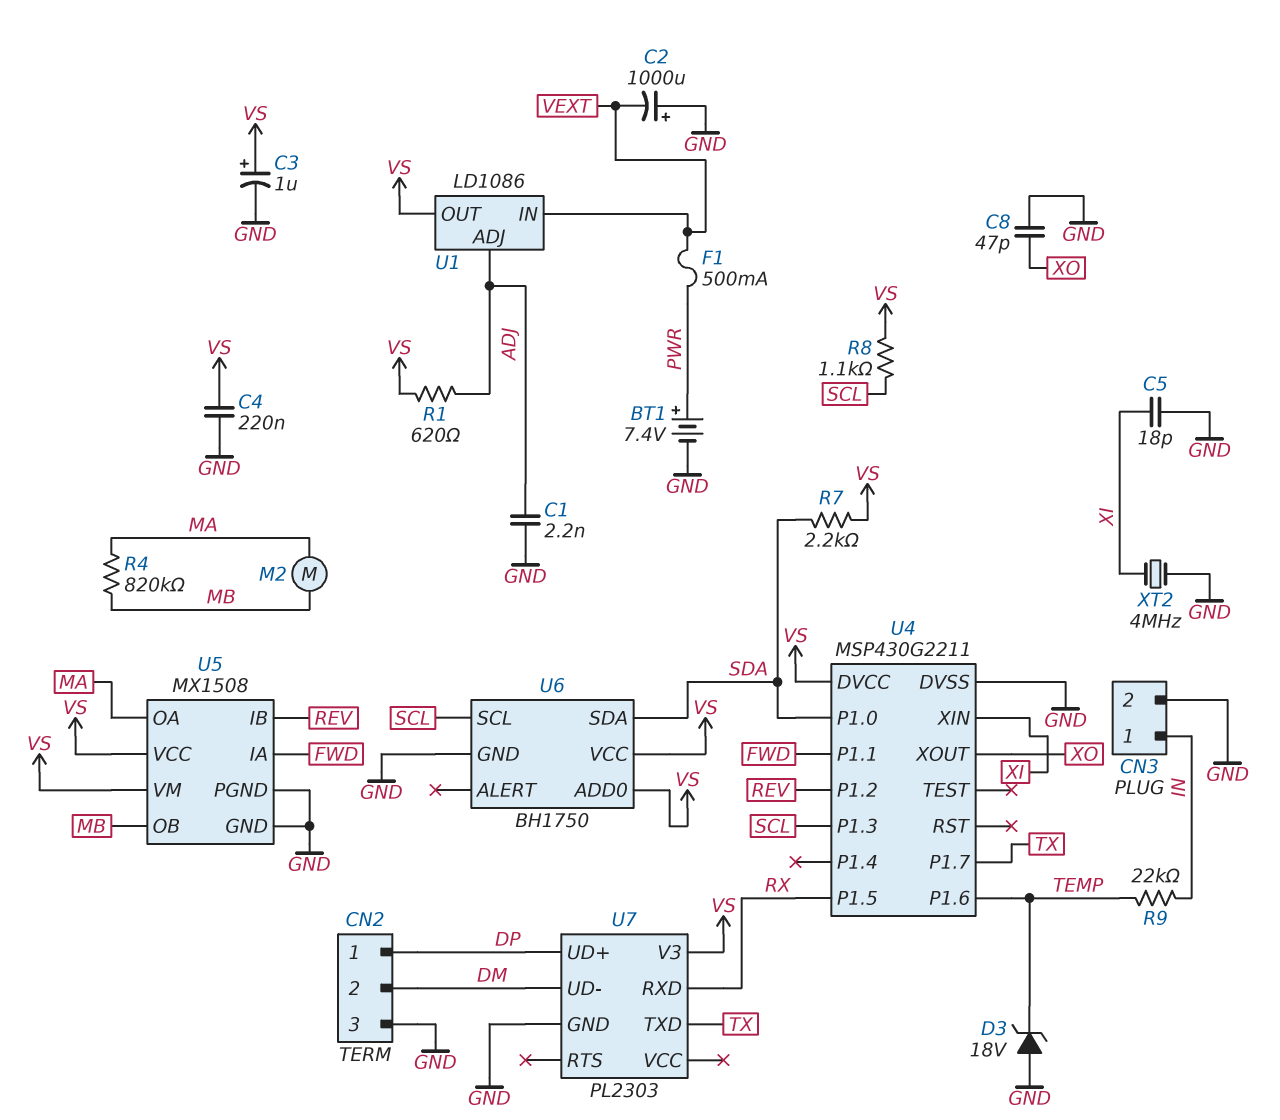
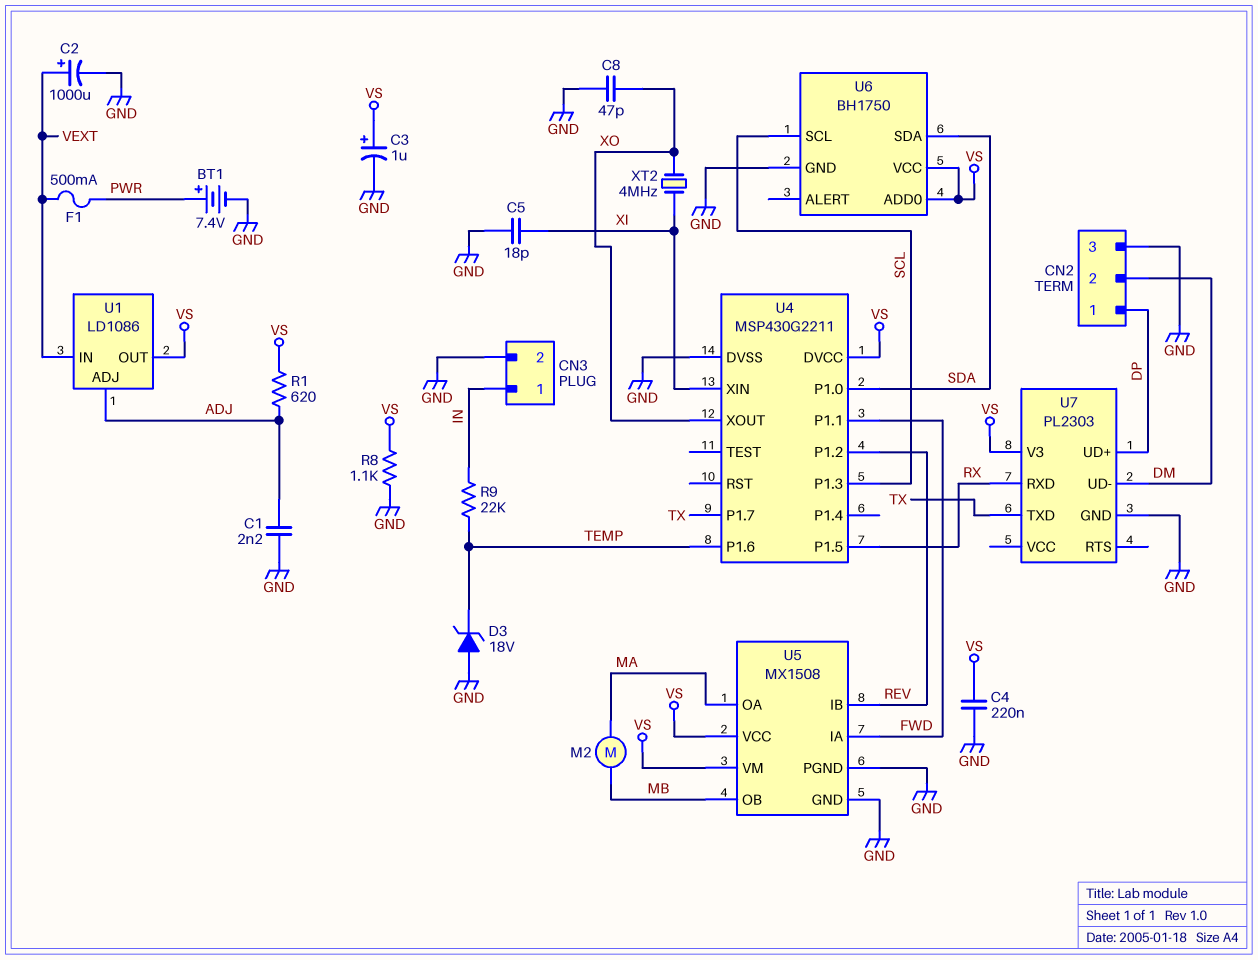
C2: 1000uF (plus GND, minus VEXT) -> 1000uF (plus VEXT, minus GND)
R4: 820k (MA, MB) -> none
R7: 2.2k (SDA, VS) -> none
R8: 1.1k (SCL, VS) -> 1.1k (GND, VS)
XT2: 4MHz (GND, XI) -> 4MHz (XI, XO)

